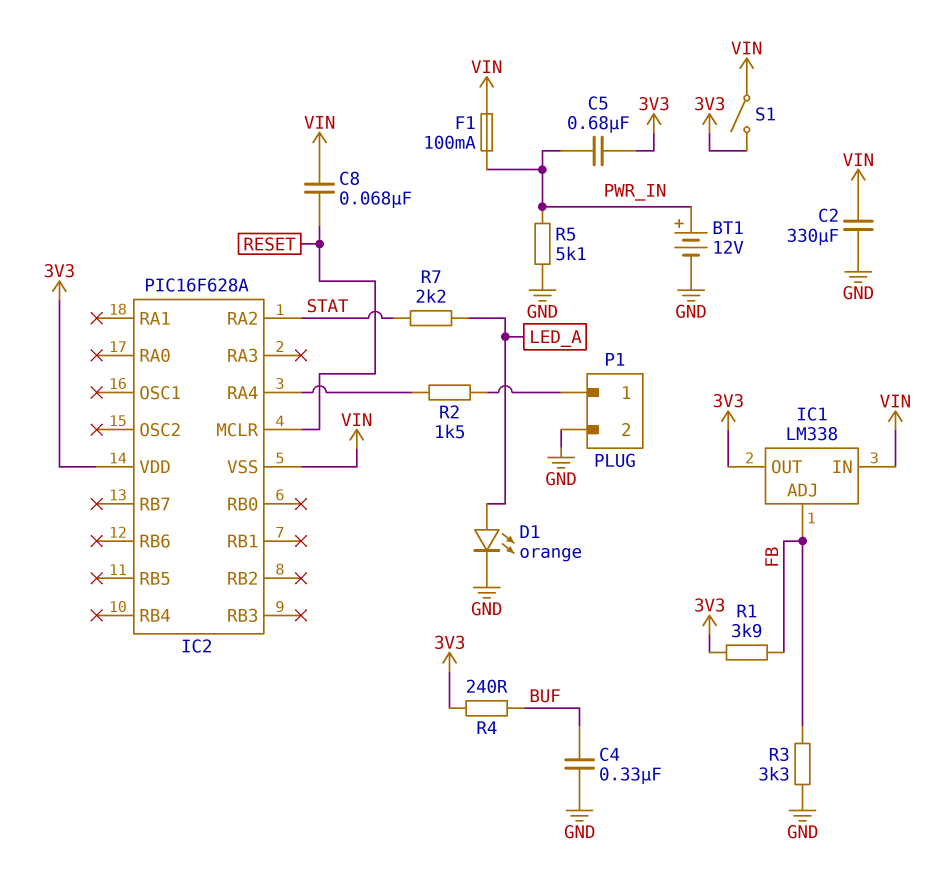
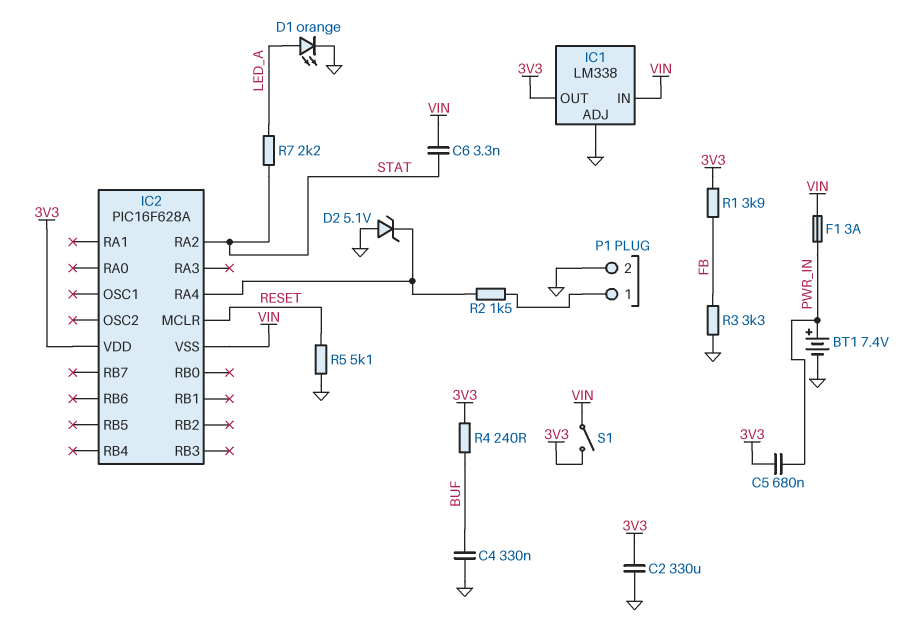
BT1: 12V (plus PWR_IN, minus GND) -> 7.4V (plus PWR_IN, minus GND)
C2: 330uF (GND, VIN) -> 330uF (3V3, GND)
C6: none -> 3.3nF (STAT, VIN)
C8: 68nF (RESET, VIN) -> none
D2: none -> zener 5.1V (A GND, K IC2/RA4)
F1: 100mA (PWR_IN, VIN) -> 3A (PWR_IN, VIN)
IC1 pin ADJ: FB -> GND
R5: 5.1k (GND, PWR_IN) -> 5.1k (GND, RESET)

